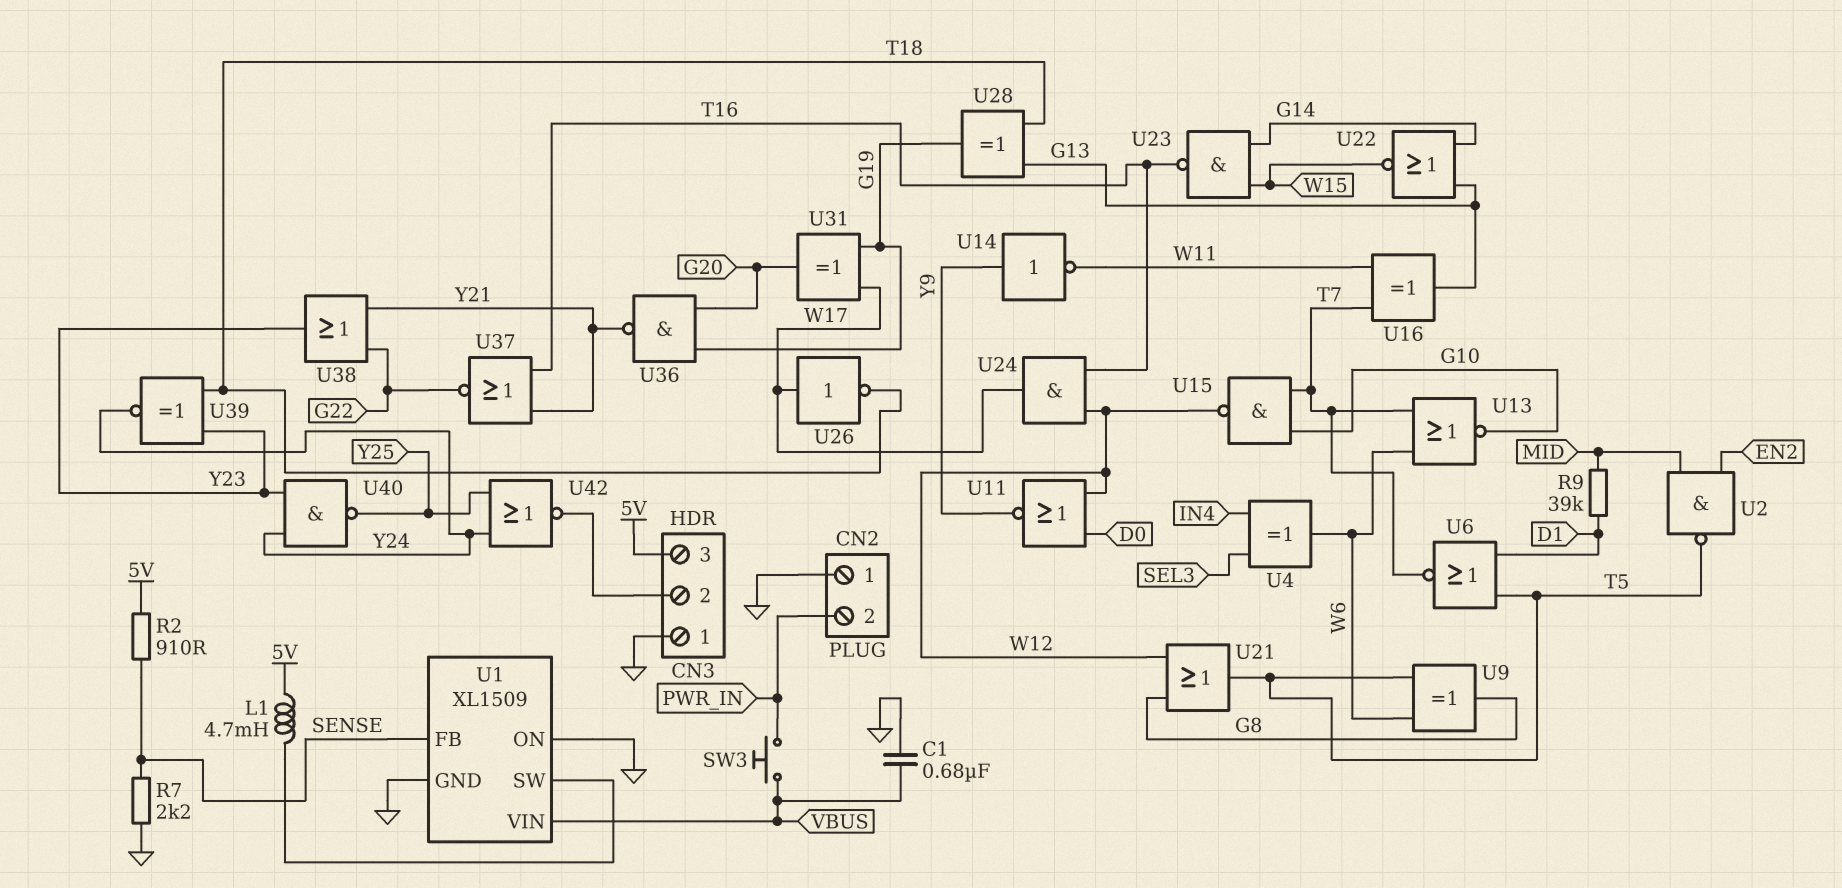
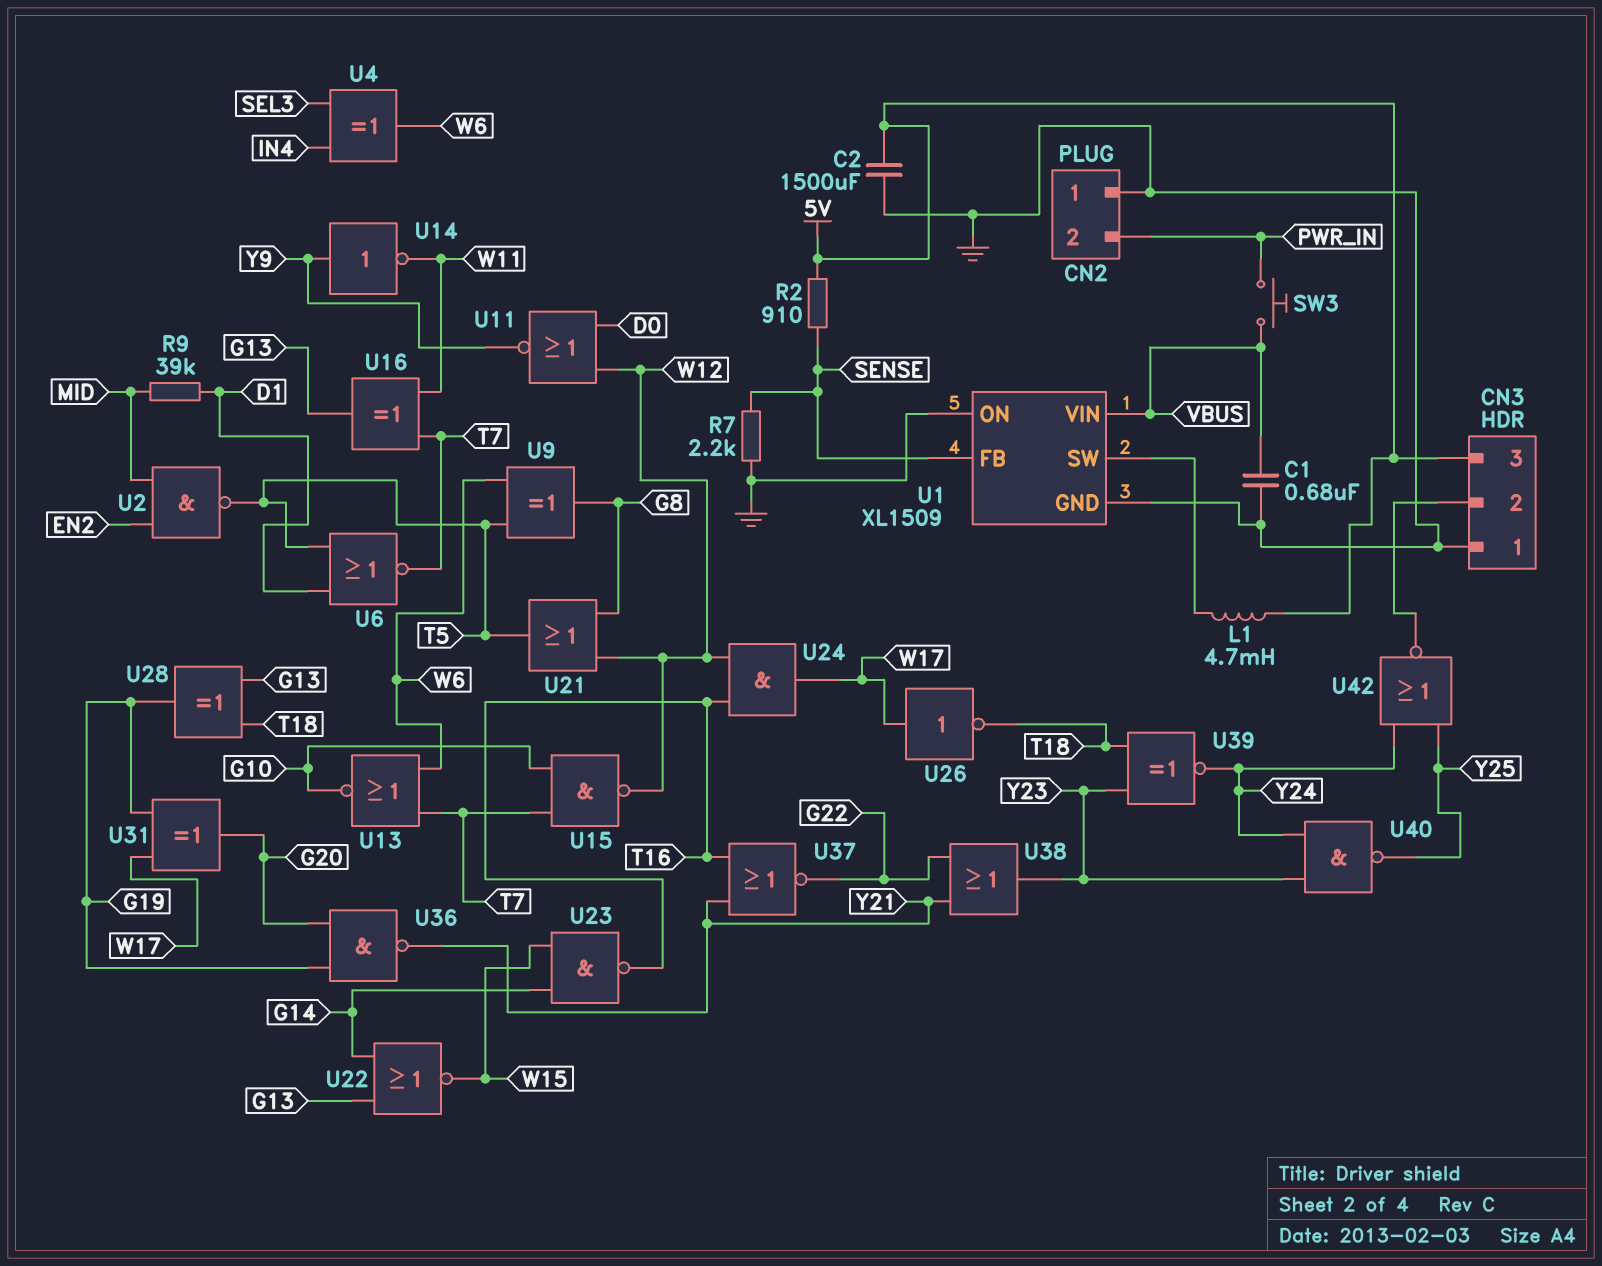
C2: none -> 1500uF (5V, GND)

